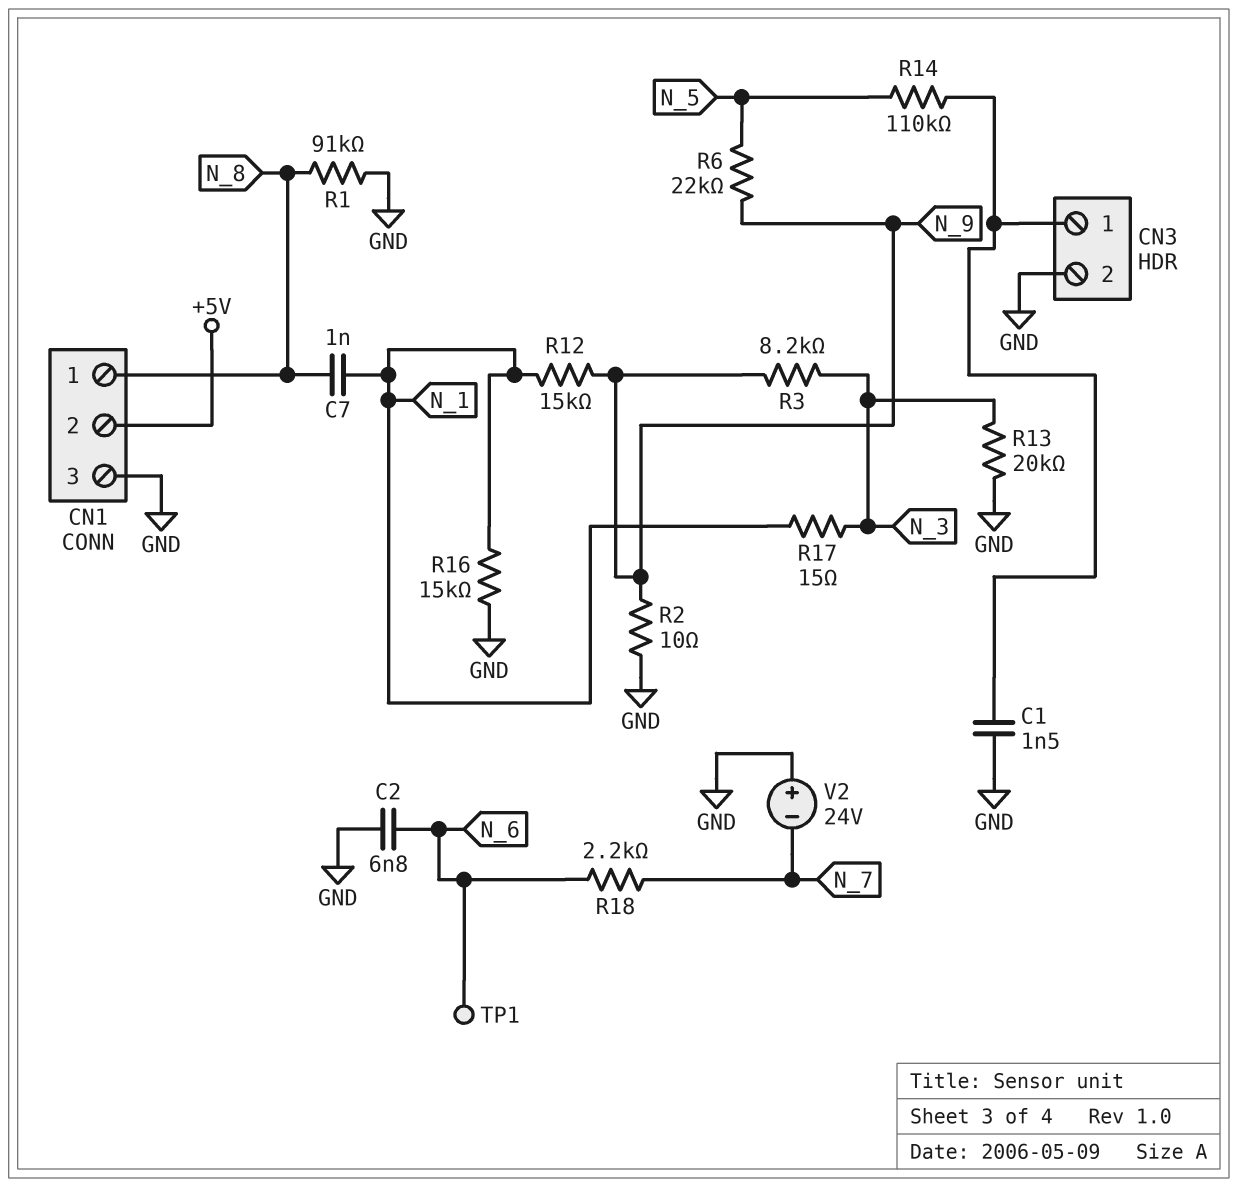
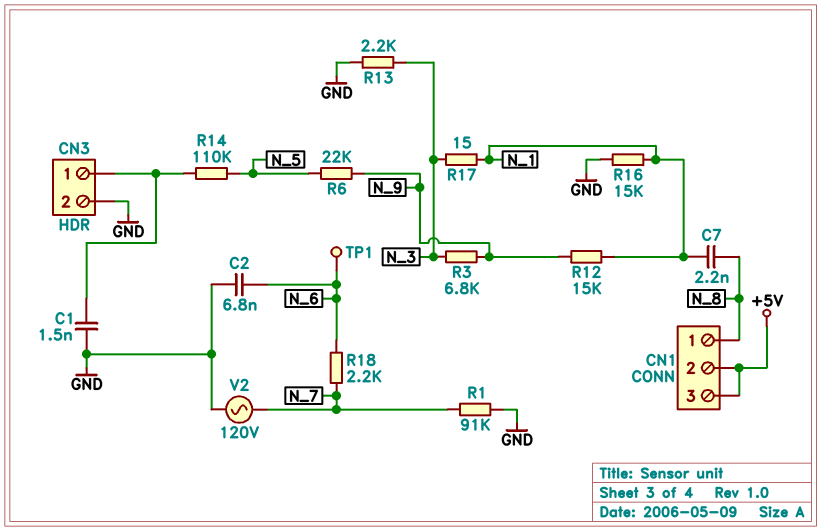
C7: 1nF (N_1, N_8) -> 2.2nF (N_1, N_8)
CN1 pin 3: GND -> +5V
R1: 91k (GND, N_8) -> 91k (GND, N_7)
R2: 10 (GND, N_9) -> none
R3: 8.2k (N_3, N_9) -> 6.8k (N_3, N_9)
R13: 20k (GND, N_3) -> 2.2k (GND, N_3)
V2: 24V (plus GND, minus N_7) -> AC 120V (GND, N_7)

